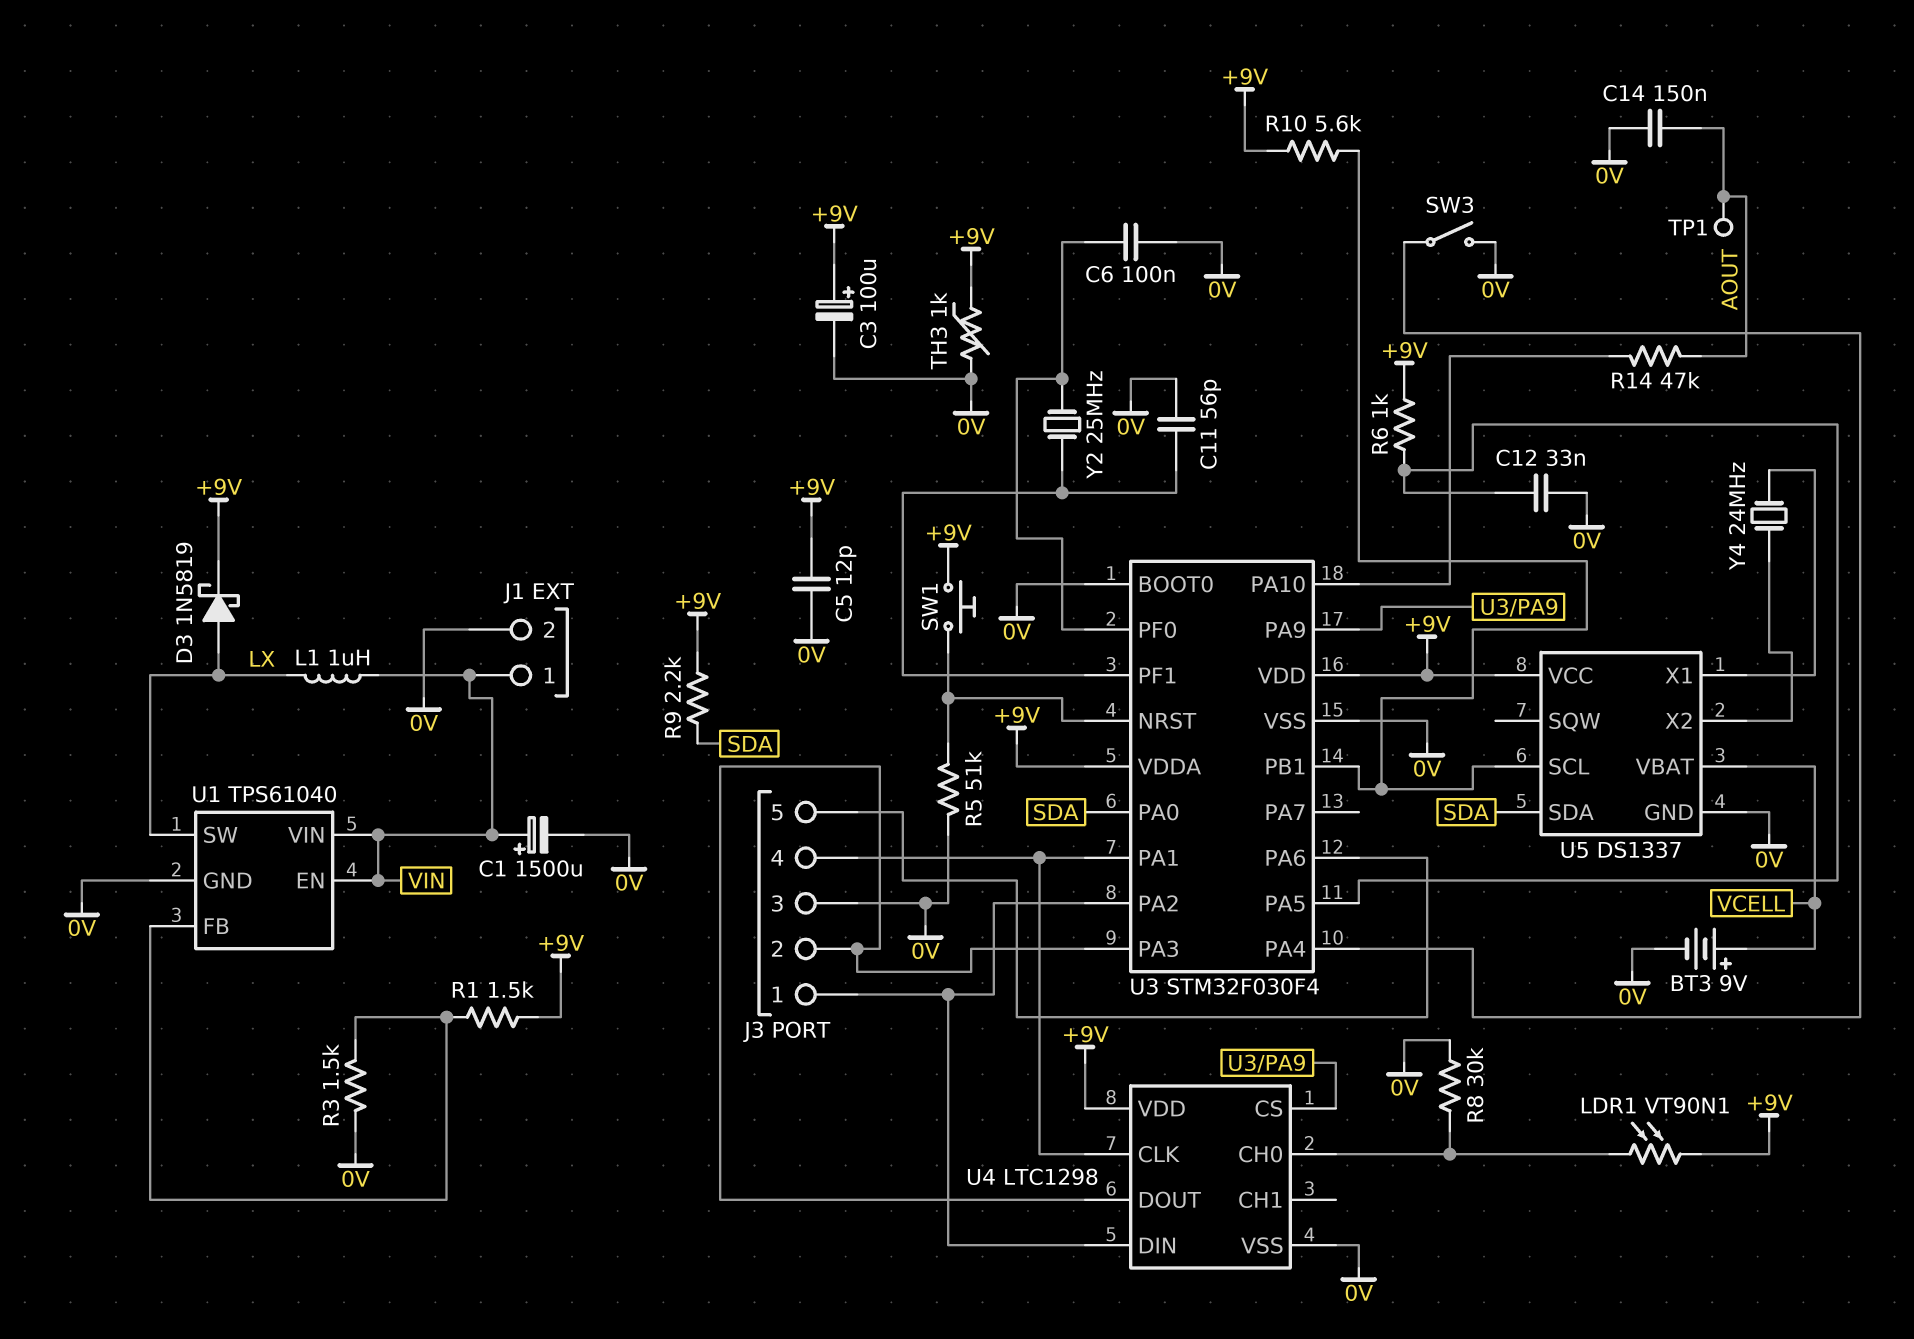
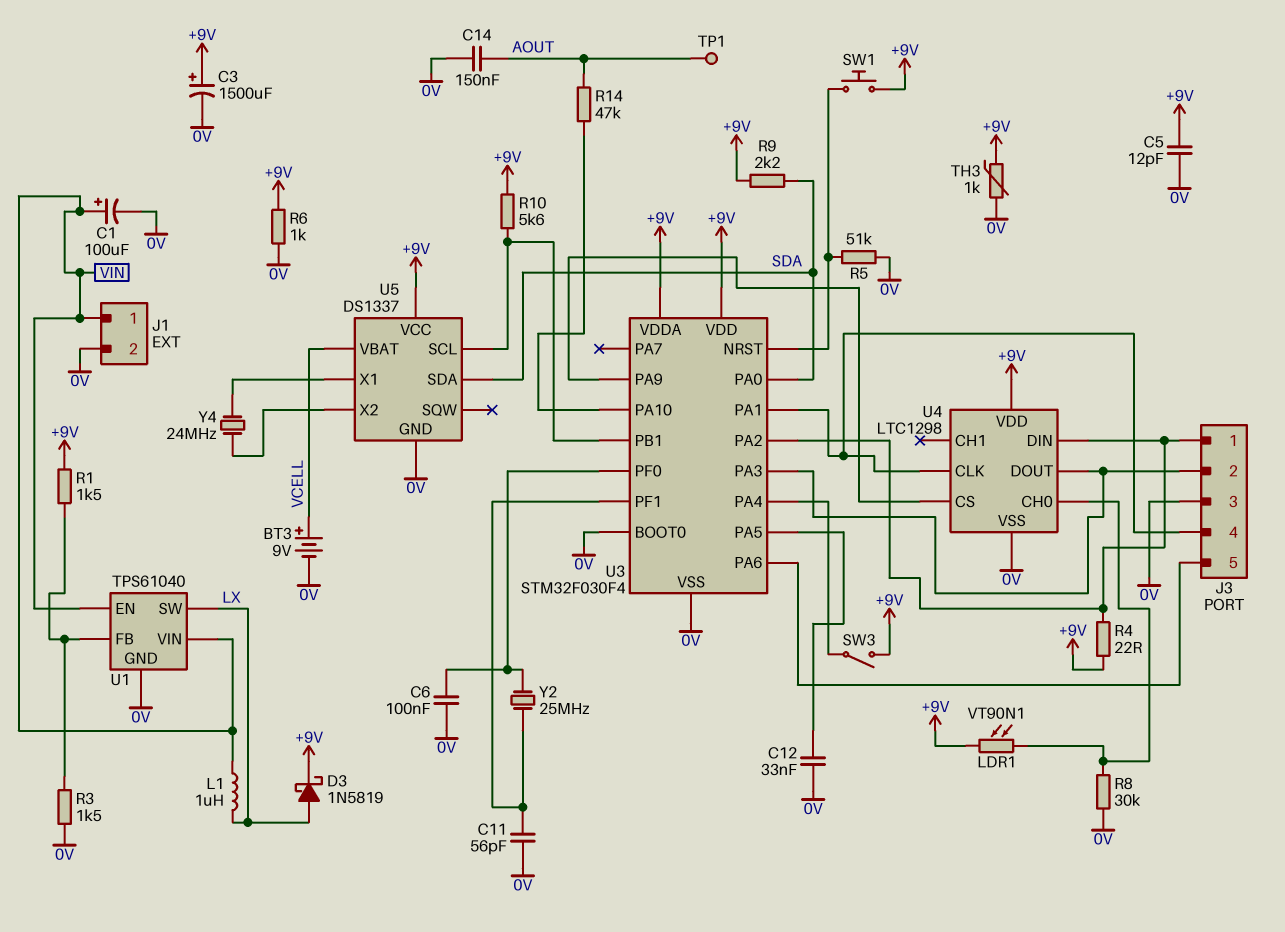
C1: 1500uF (plus VIN, minus 0V) -> 100uF (plus VIN, minus 0V)
C3: 100uF (plus +9V, minus 0V) -> 1500uF (plus +9V, minus 0V)
R4: none -> 22 (+9V, J3/1)
R6: 1k (+9V, U3/PA5) -> 1k (+9V, 0V)
SW3: switch (0V, U3/PA4) -> switch (+9V, U3/PA4)

